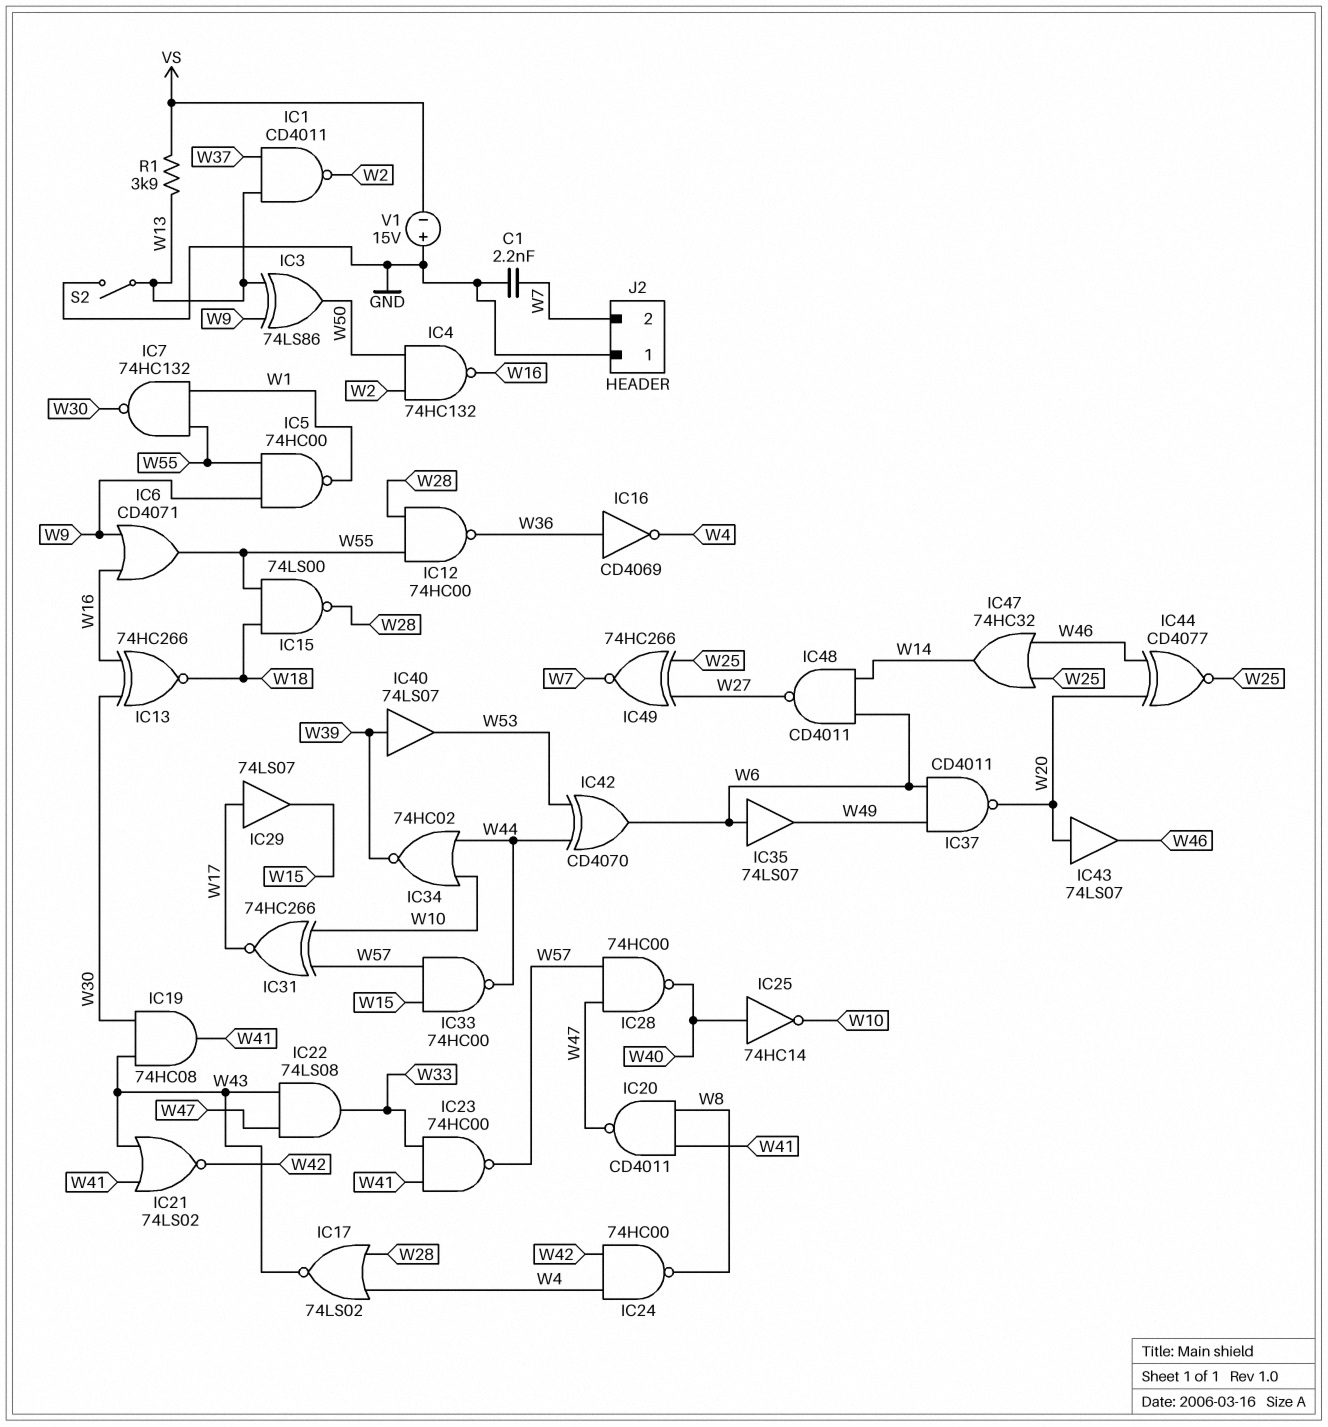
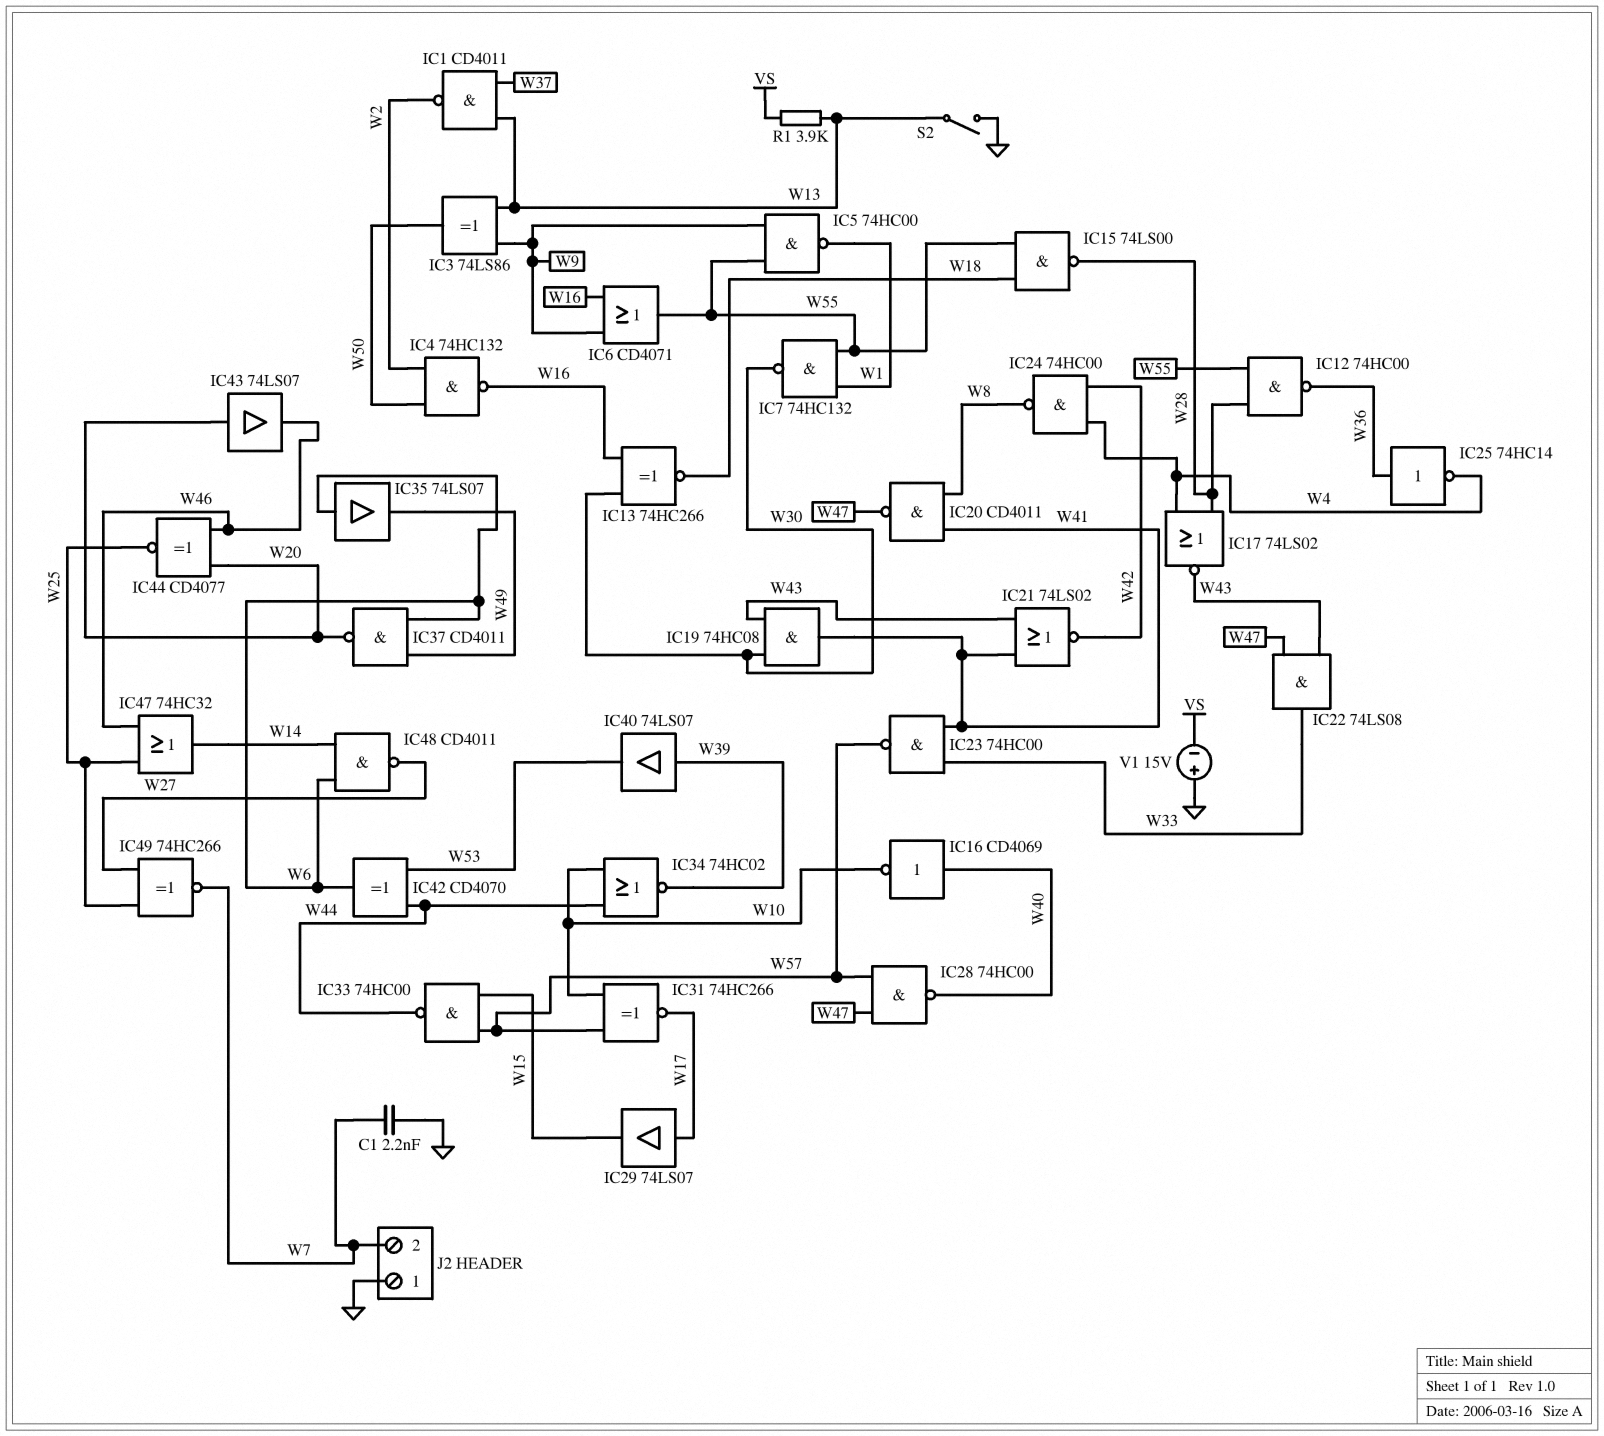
IC16: NOT CD4069 (in W36, out W4) -> NOT CD4069 (in W40, out W10)
IC25: NOT 74HC14 (in W40, out W10) -> NOT 74HC14 (in W36, out W4)

